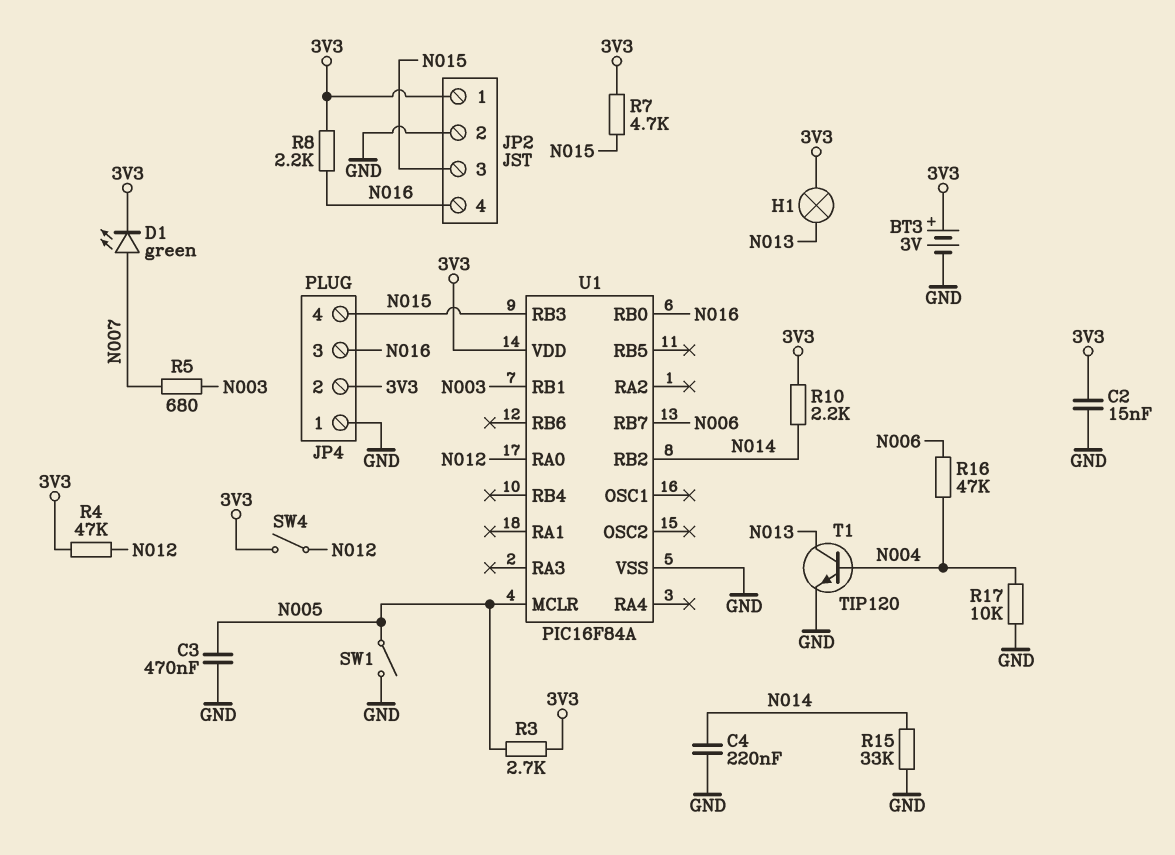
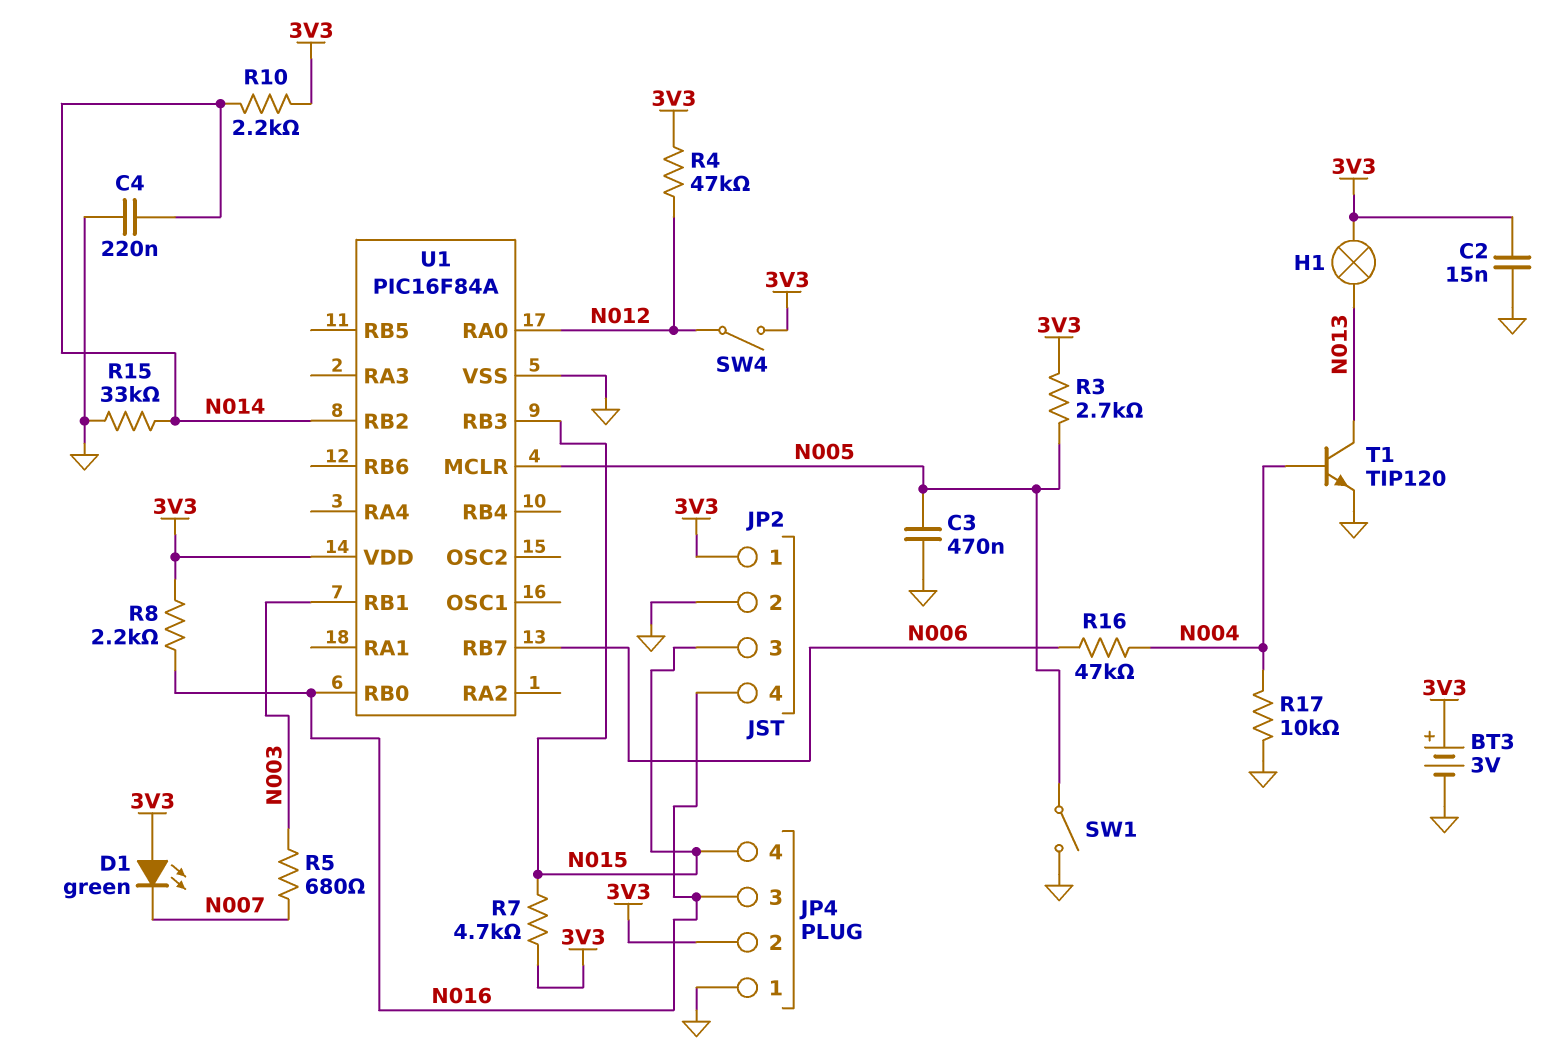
D1: LED green (A N007, K 3V3) -> LED green (A 3V3, K N007)

